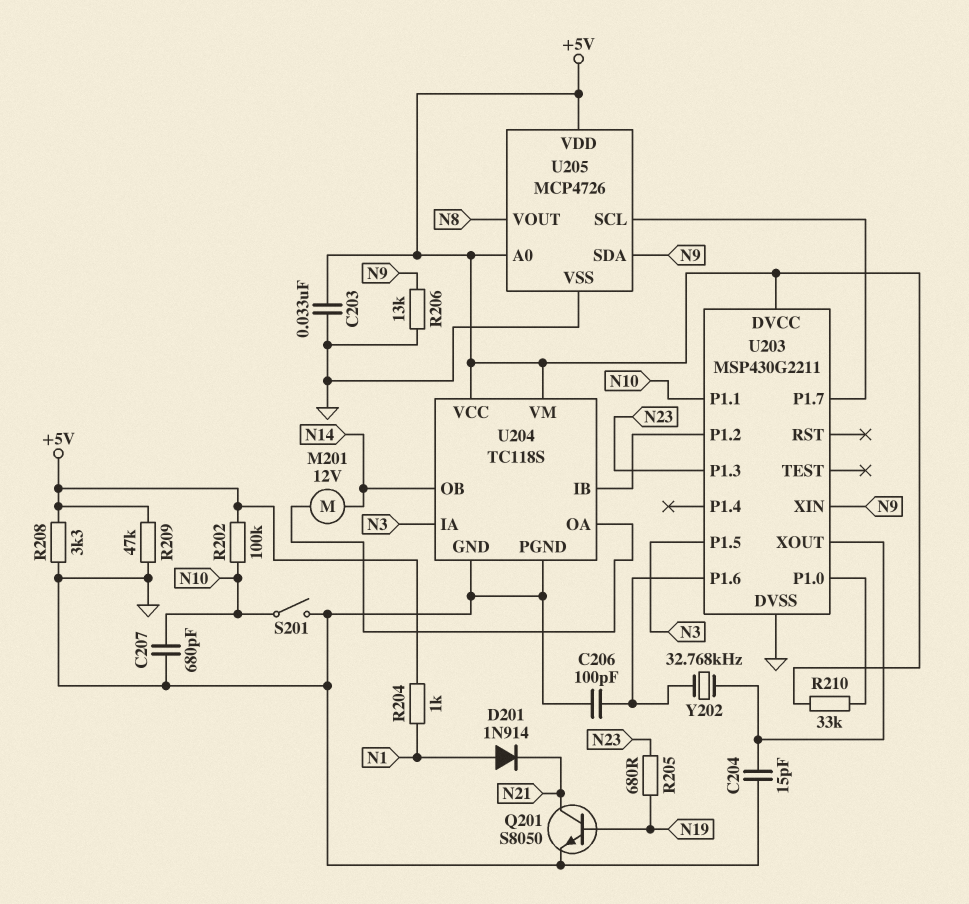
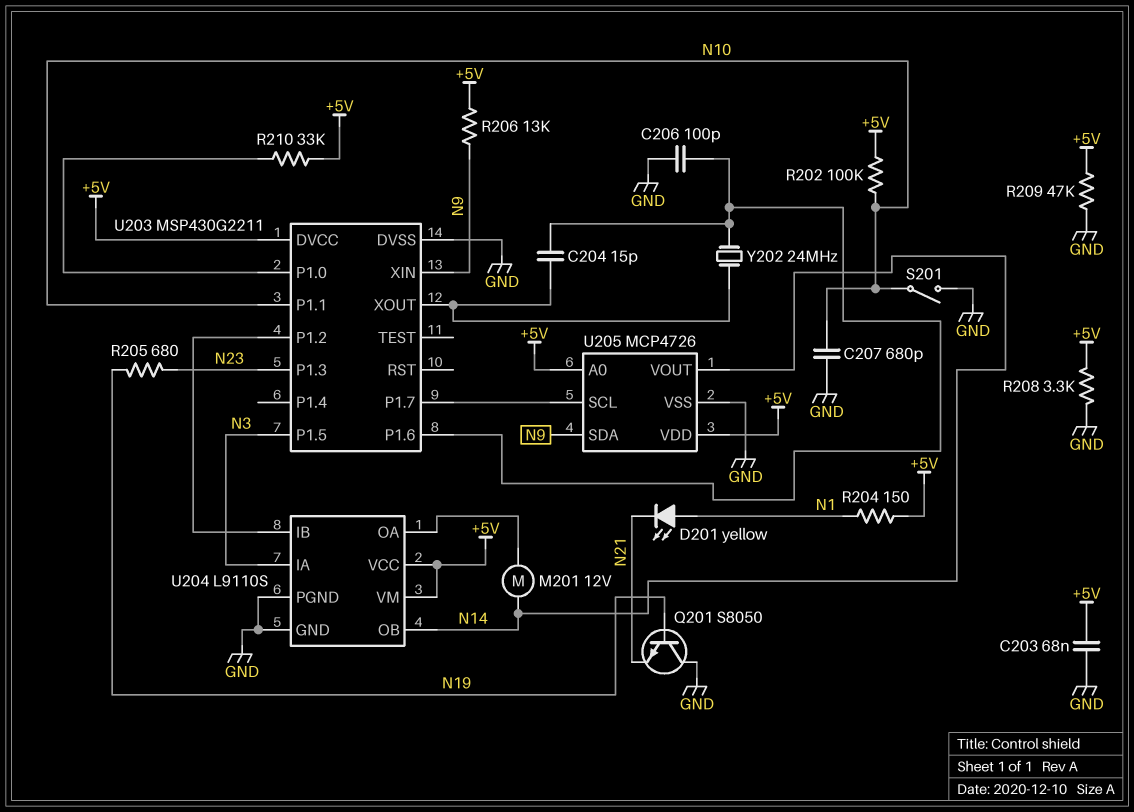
C203: 33nF (+5V, GND) -> 68nF (+5V, GND)
C204: 15pF (GND, U203/XOUT) -> 15pF (U203/P1.6, U203/XOUT)
D201: diode 1N914 (A N1, K N21) -> LED yellow (A N1, K N21)
Q201: NPN S8050 (B N19, C N21, E GND) -> NPN S8050 (B N19, C GND, E N21)
R204: 1k (+5V, N1) -> 150 (+5V, N1)
R206: 13k (GND, N9) -> 13k (+5V, N9)
U204: TC118S -> L9110S
U205 pin VOUT: N8 -> N14
Y202: 32.768kHz (U203/P1.6, U203/XOUT) -> 24MHz (U203/P1.6, U203/XOUT)

